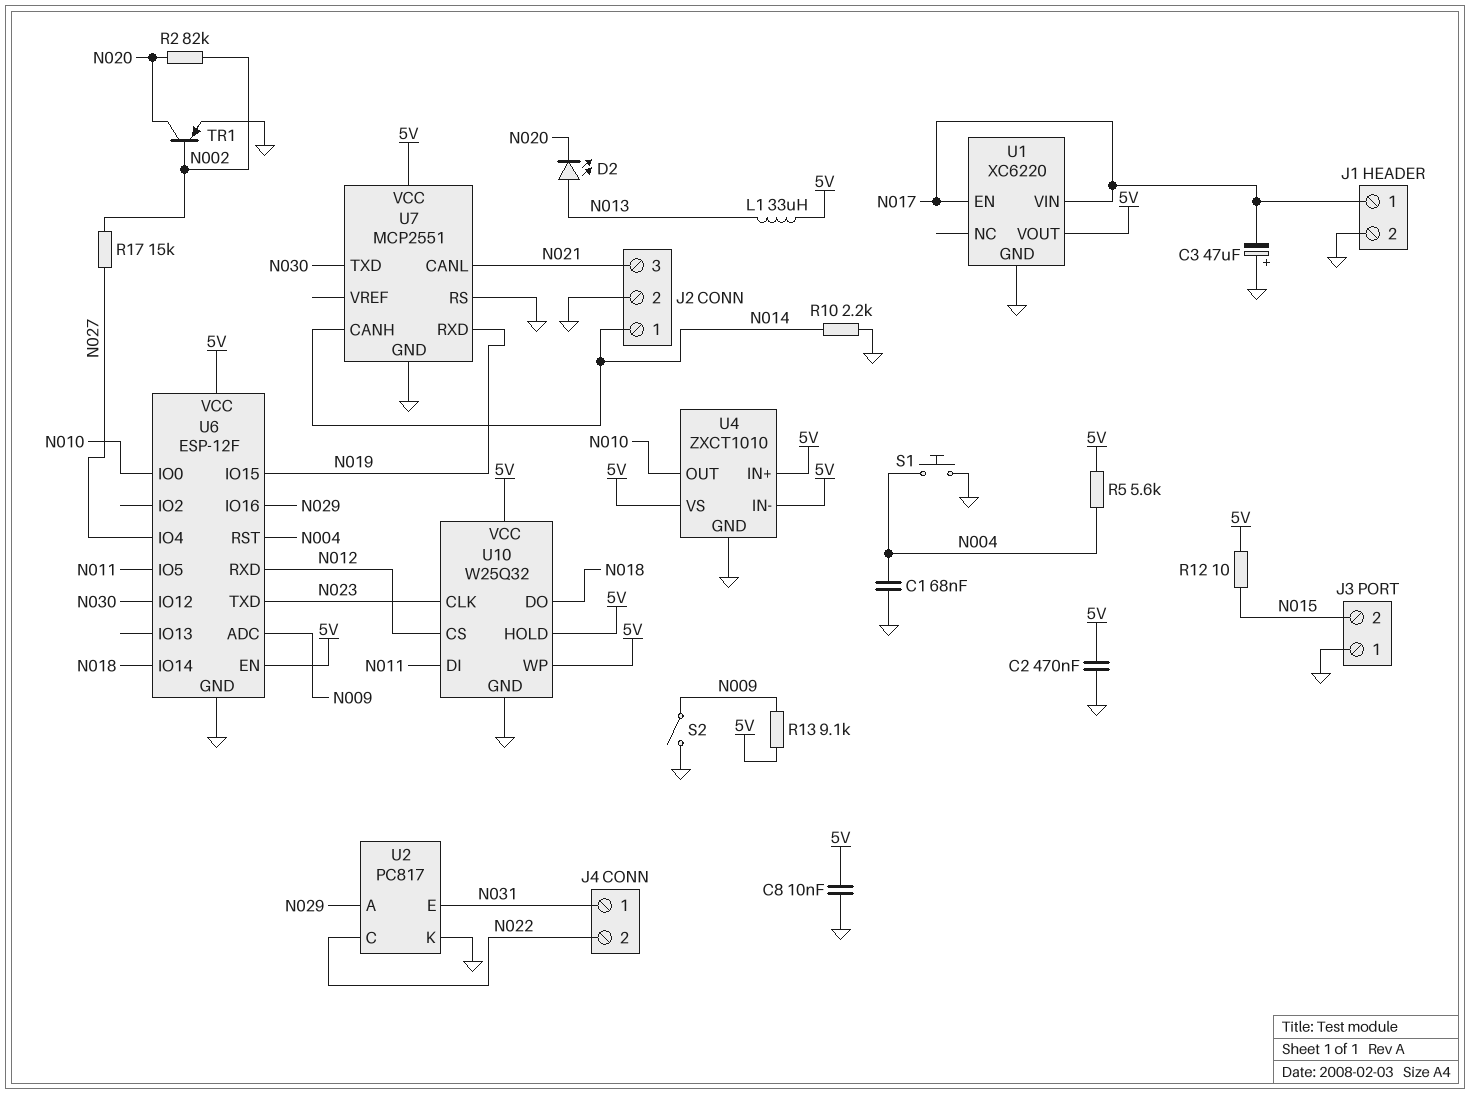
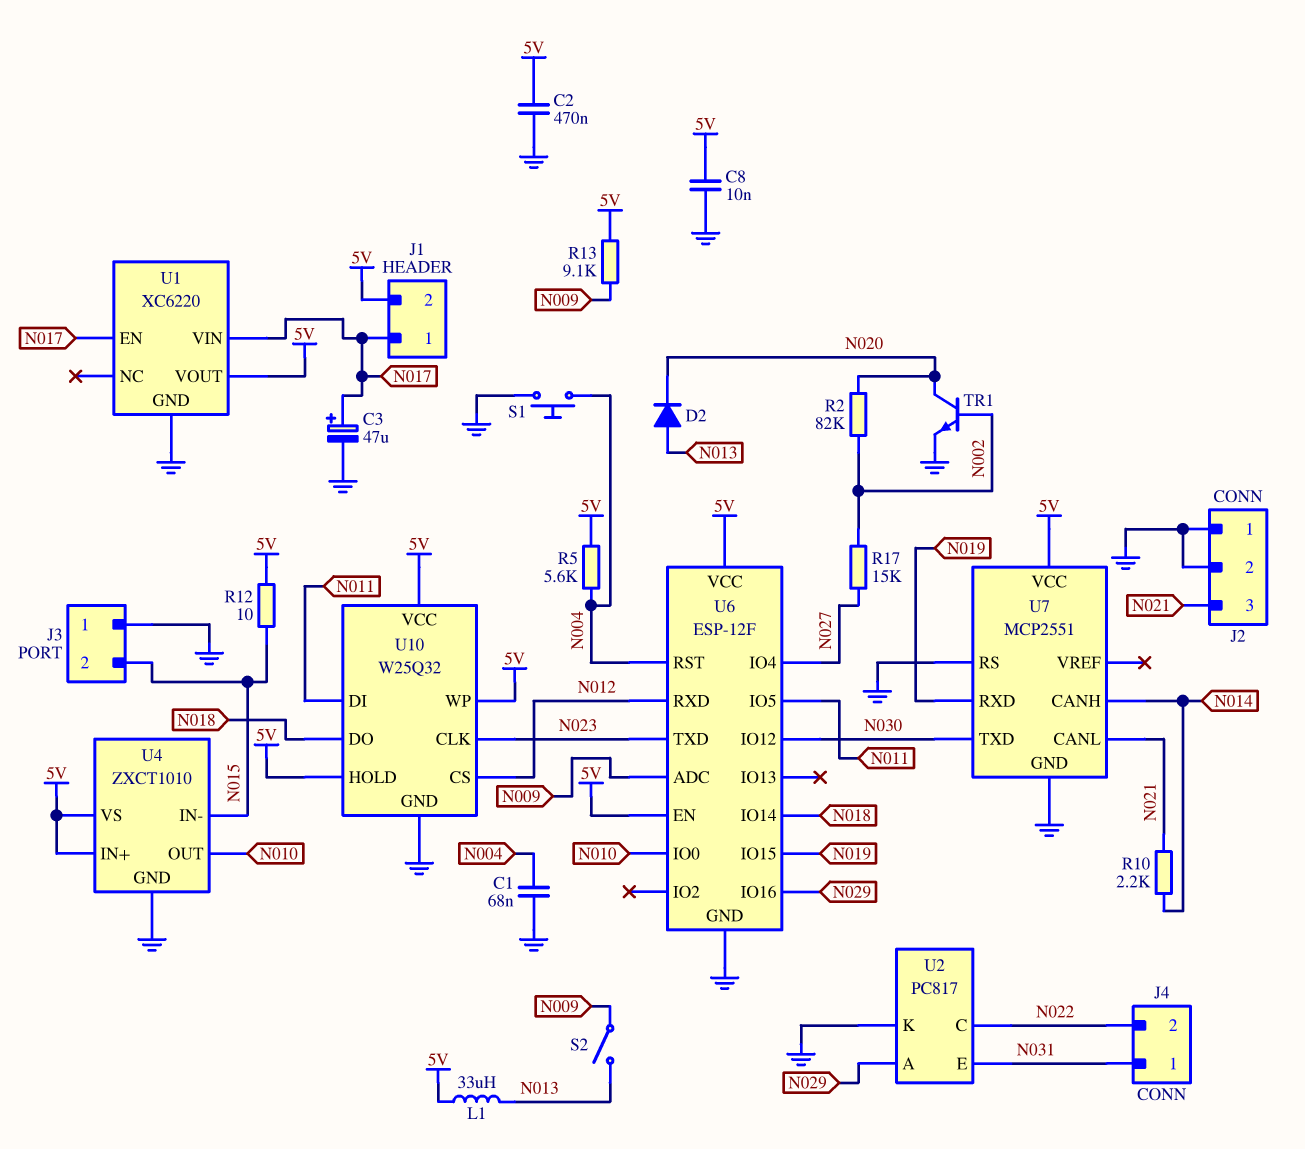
C3: 47uF (plus GND, minus N017) -> 47uF (plus N017, minus GND)
D2: LED (A N013, K N020) -> diode (A N013, K N020)
J1 pin 2: GND -> 5V
J2 pin 1: N014 -> GND
R10: 2.2k (GND, N014) -> 2.2k (N014, N021)
S2: switch (GND, N009) -> switch (N009, N013)
TR1: PNP (B N002, C N020, E GND) -> NPN (B N002, C N020, E GND)
U4 pin IN-: 5V -> N015

